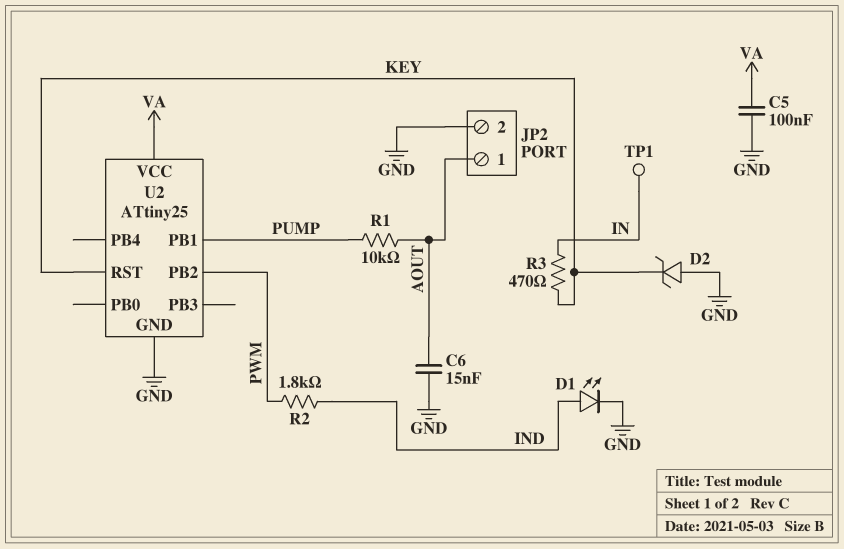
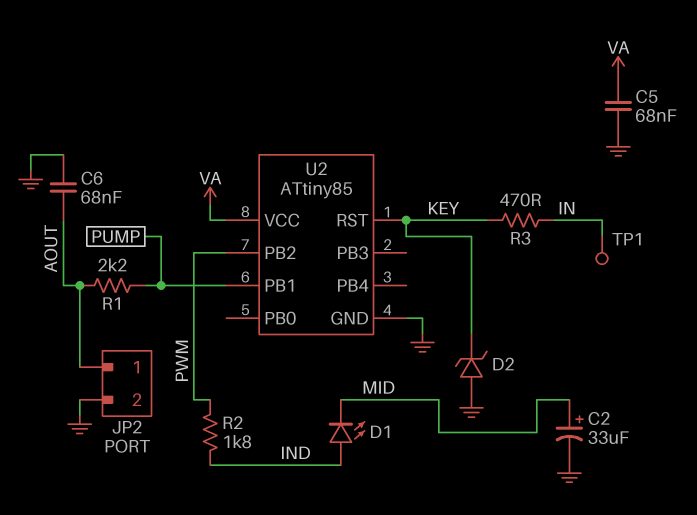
C2: none -> 33uF (plus MID, minus GND)
C5: 100nF (GND, VA) -> 68nF (GND, VA)
C6: 15nF (AOUT, GND) -> 68nF (AOUT, GND)
D1: LED (A IND, K GND) -> LED (A IND, K MID)
R1: 10k (AOUT, PUMP) -> 2.2k (AOUT, PUMP)
U2: ATtiny25 -> ATtiny85

